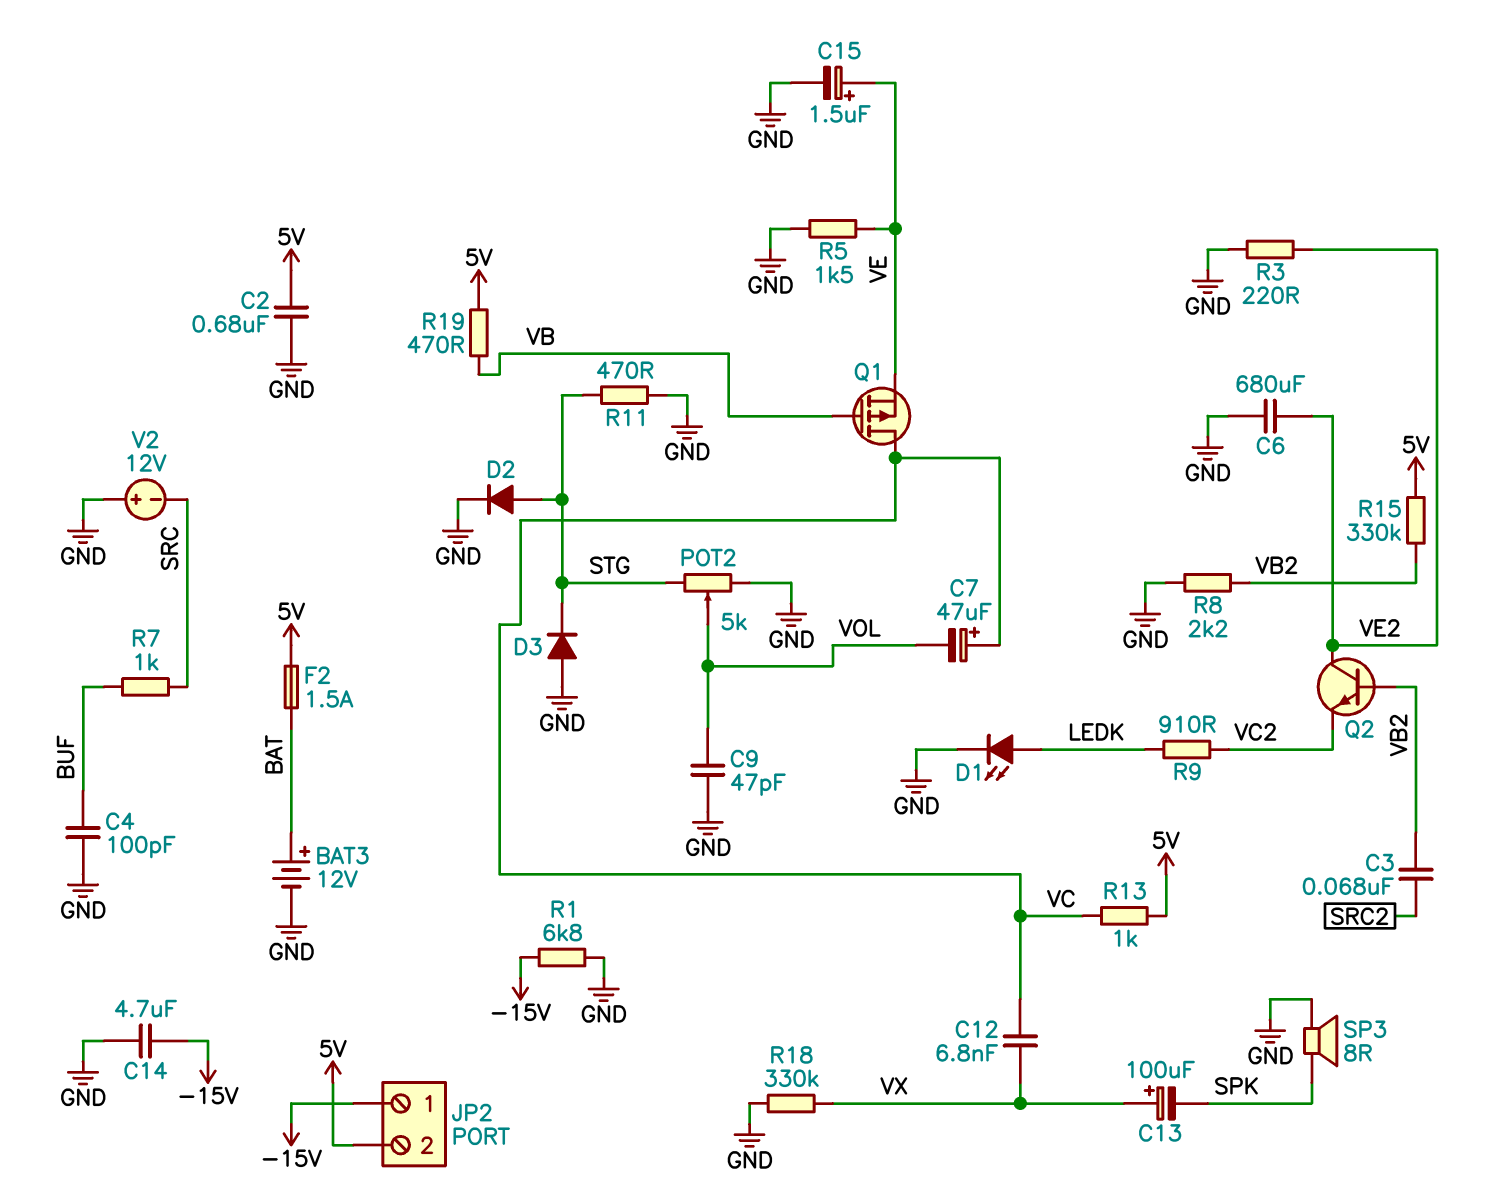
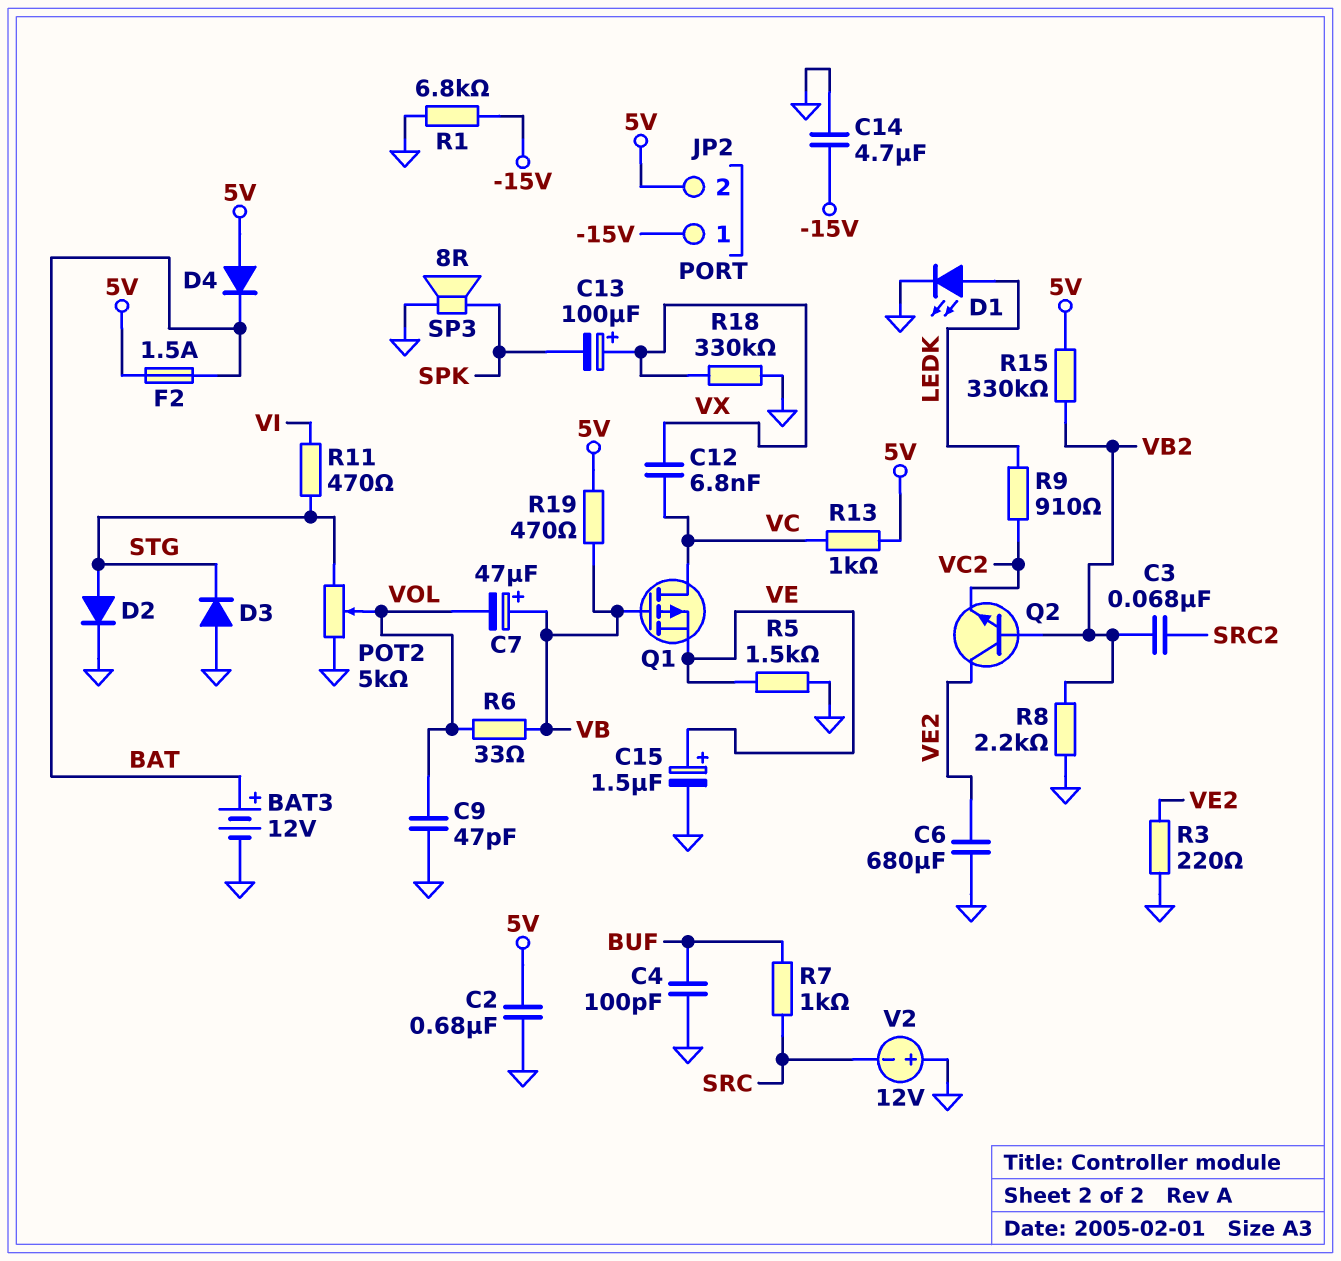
C7: 47uF (plus VC, minus VOL) -> 47uF (plus VB, minus VOL)
D4: none -> diode (A 5V, K BAT)
R6: none -> 33 (VB, VOL)
R11: 470 (GND, STG) -> 470 (STG, VI)

